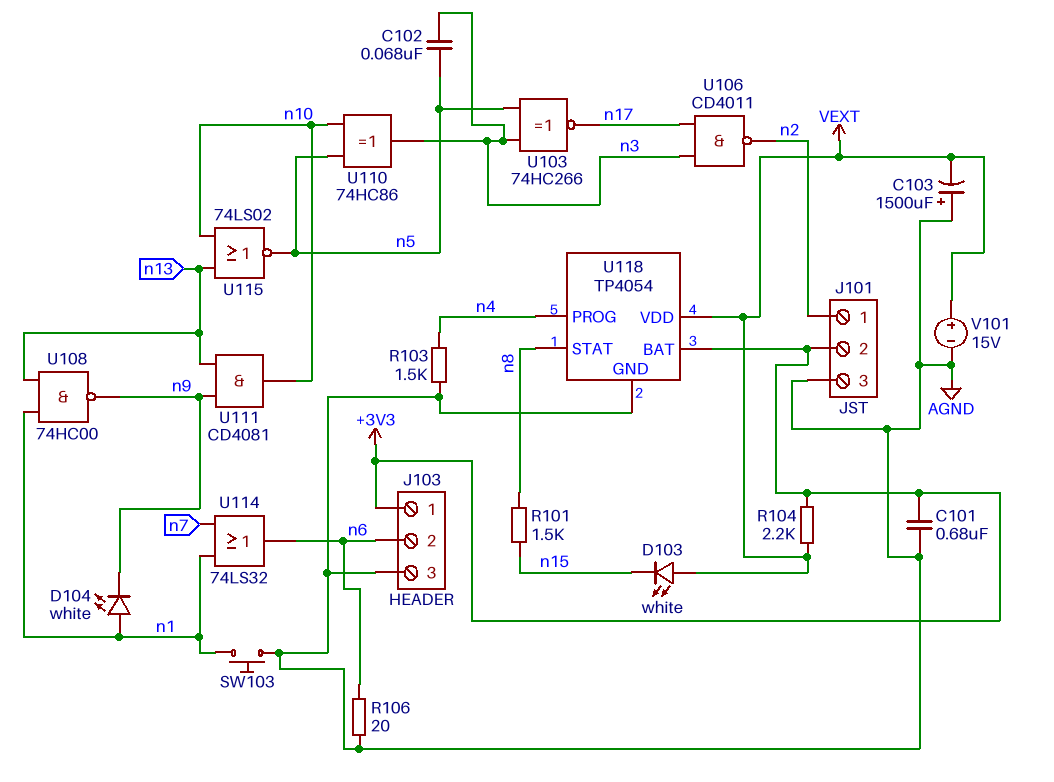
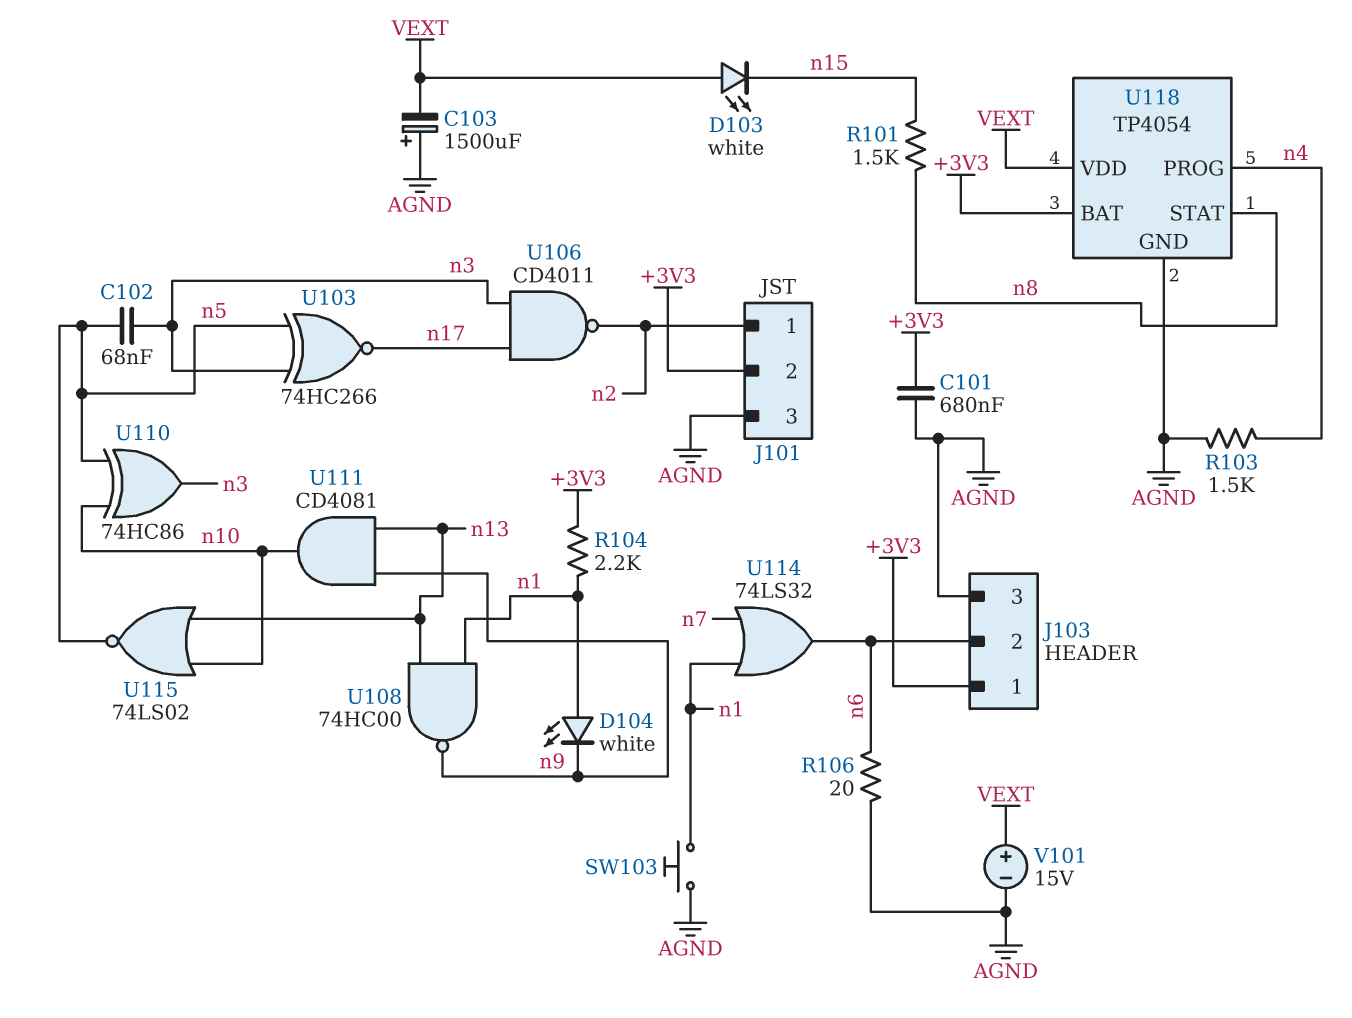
R104: 2.2k (+3V3, VEXT) -> 2.2k (+3V3, n1)

